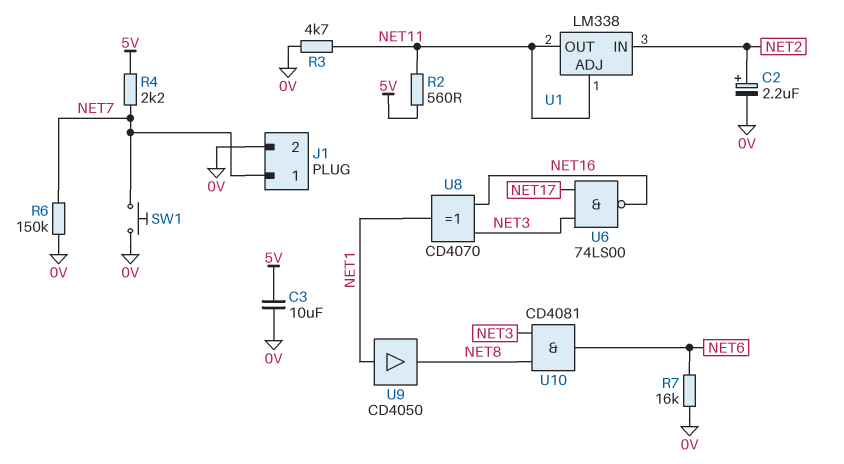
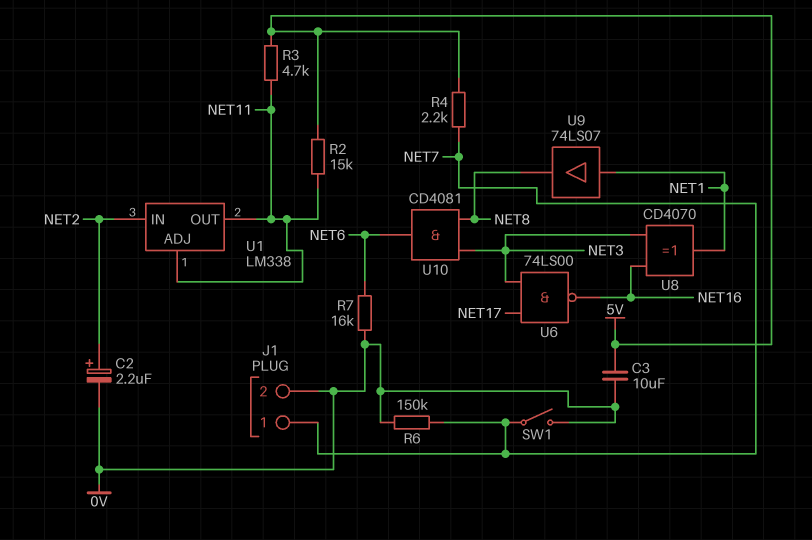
R2: 560 (5V, NET11) -> 15k (5V, NET11)
R3: 4.7k (0V, NET11) -> 4.7k (5V, NET11)
SW1: button (0V, NET7) -> switch (0V, NET7)
U9: buffer CD4050 (in NET1, out NET8) -> buffer 74LS07 (in NET1, out NET8)

